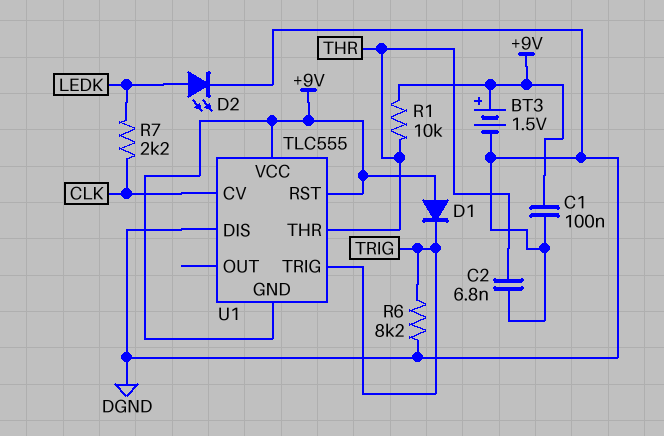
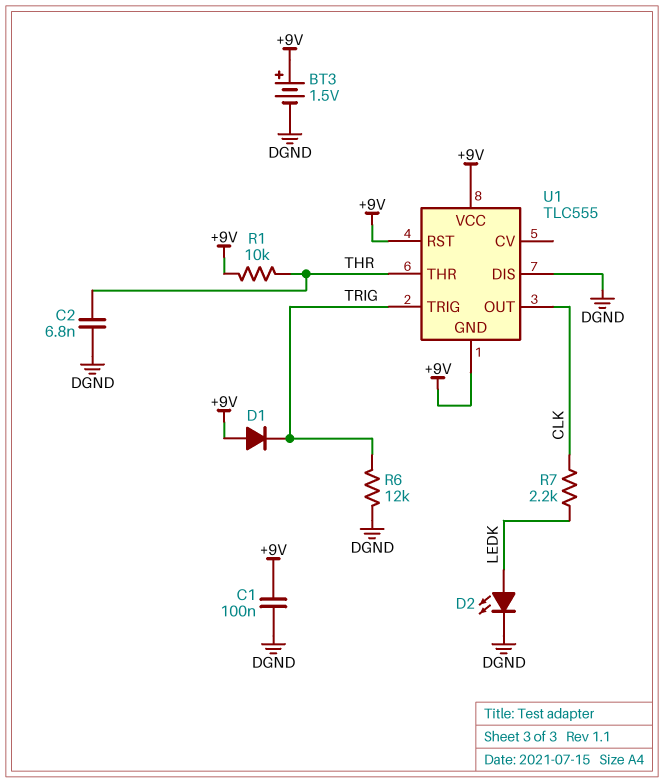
R6: 8.2k (DGND, TRIG) -> 12k (DGND, TRIG)
U1 pin CV: CLK -> none
U1 pin OUT: none -> CLK

